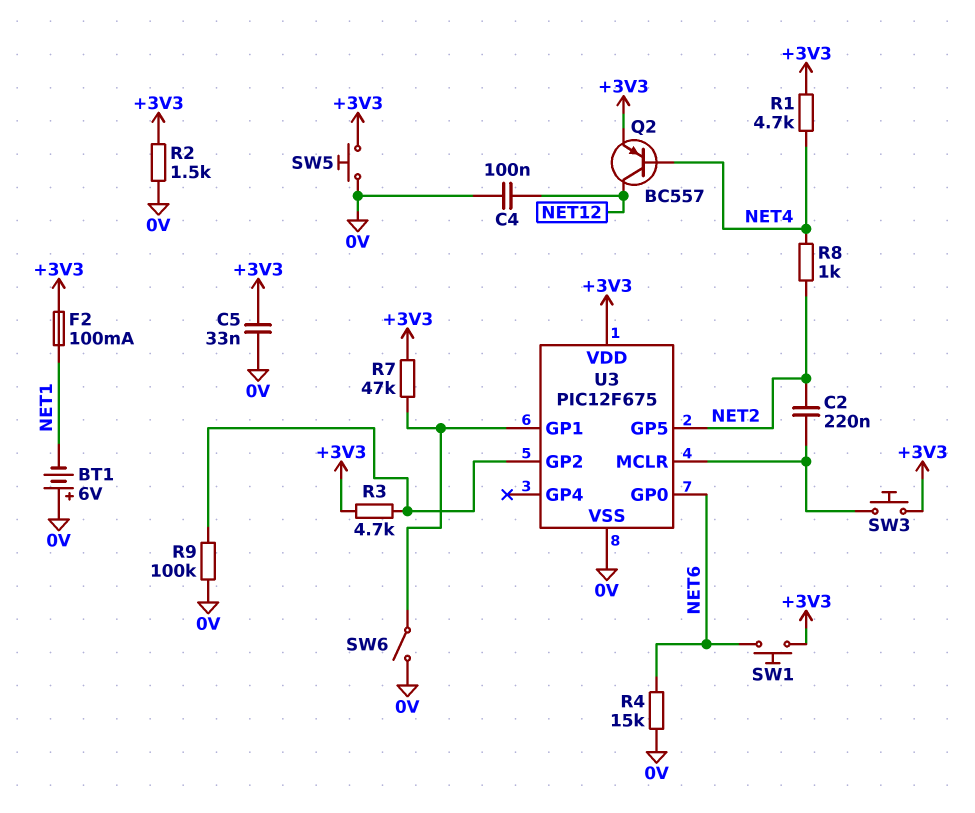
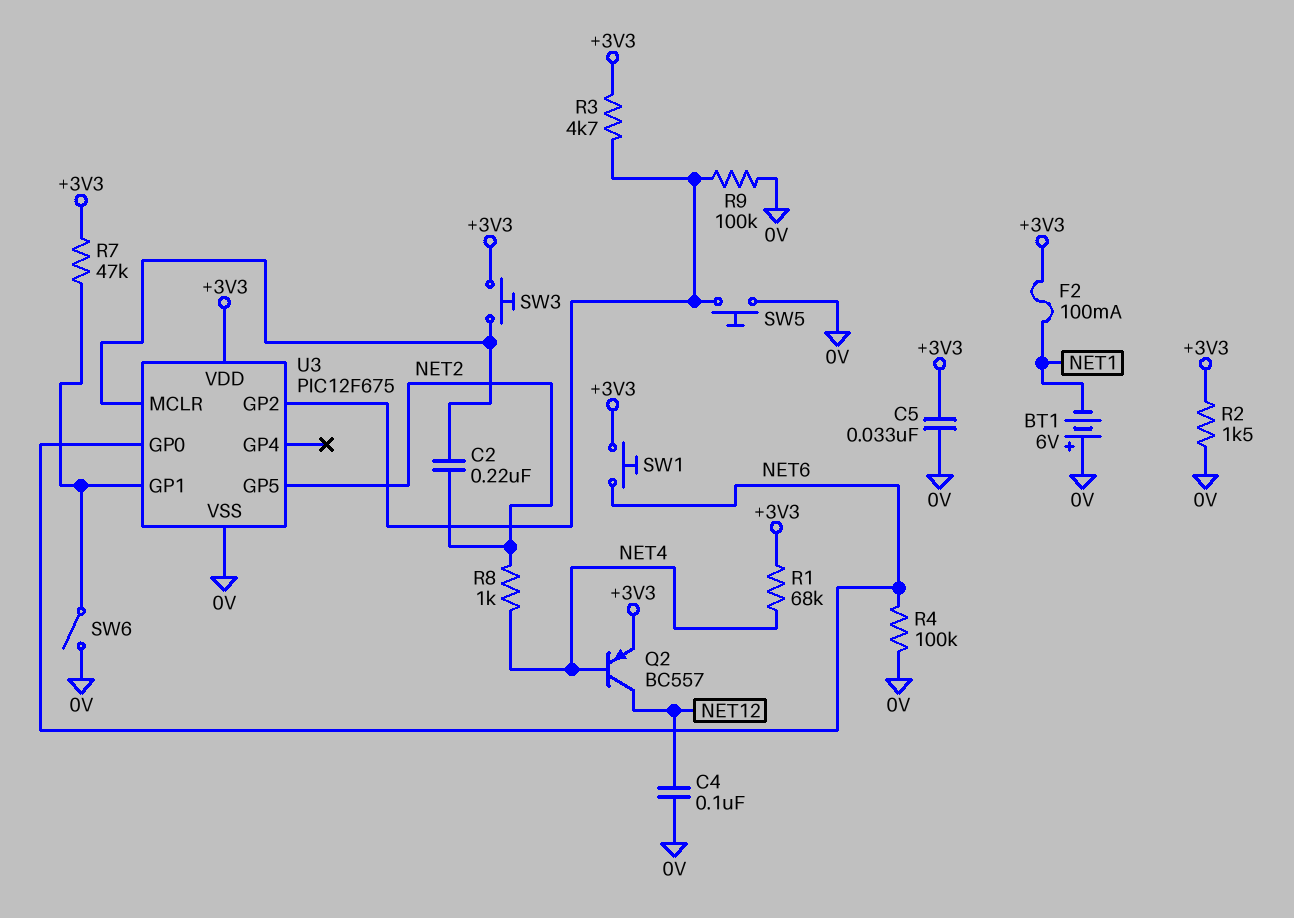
R1: 4.7k (+3V3, NET4) -> 68k (+3V3, NET4)
R4: 15k (0V, NET6) -> 100k (0V, NET6)
SW5: button (+3V3, 0V) -> button (0V, U3/GP2)

